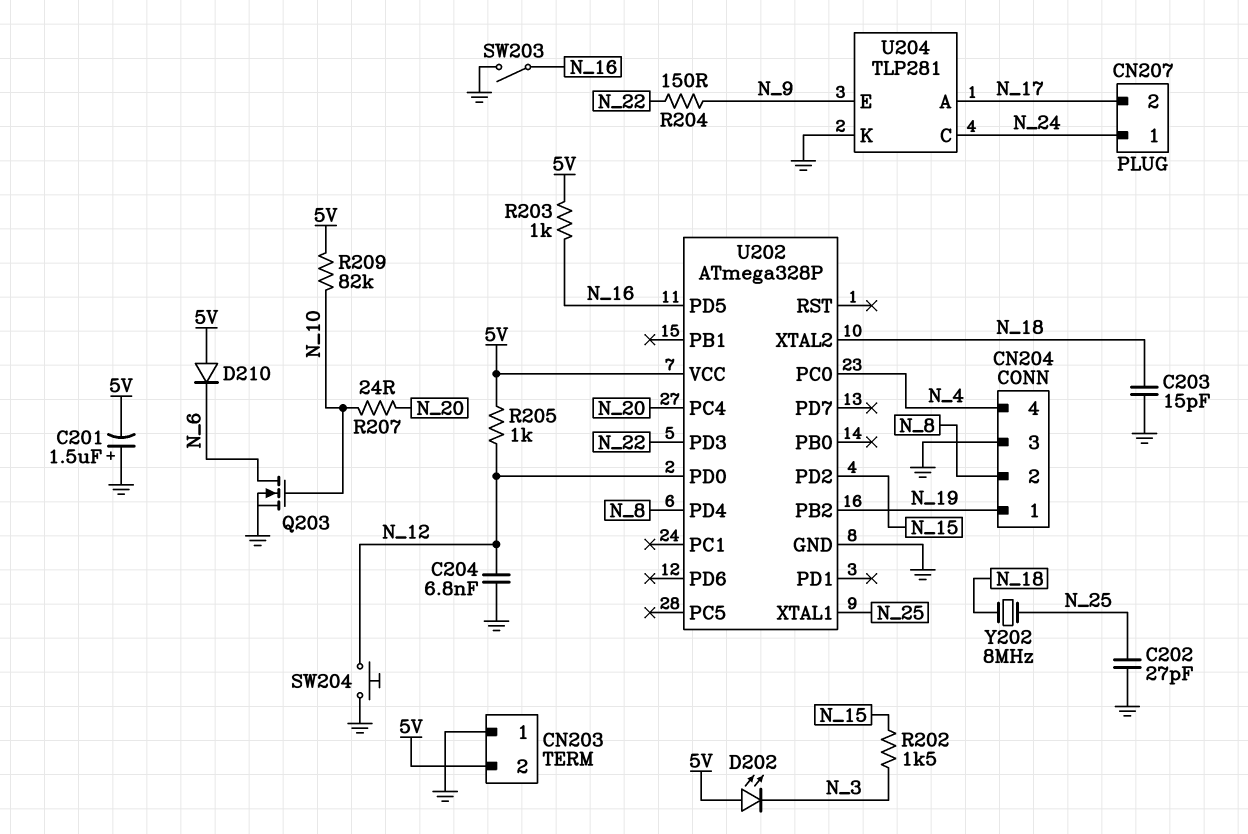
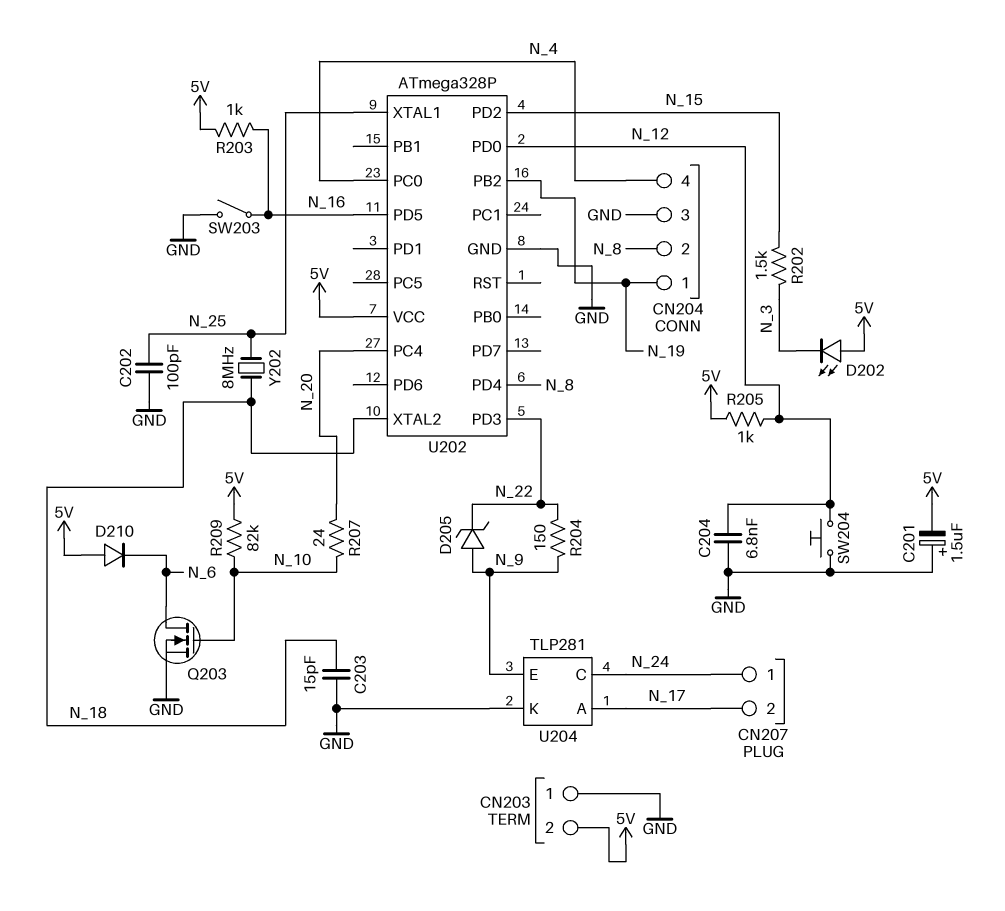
C202: 27pF (GND, N_25) -> 100pF (GND, N_25)
D205: none -> zener (A N_9, K N_22)

